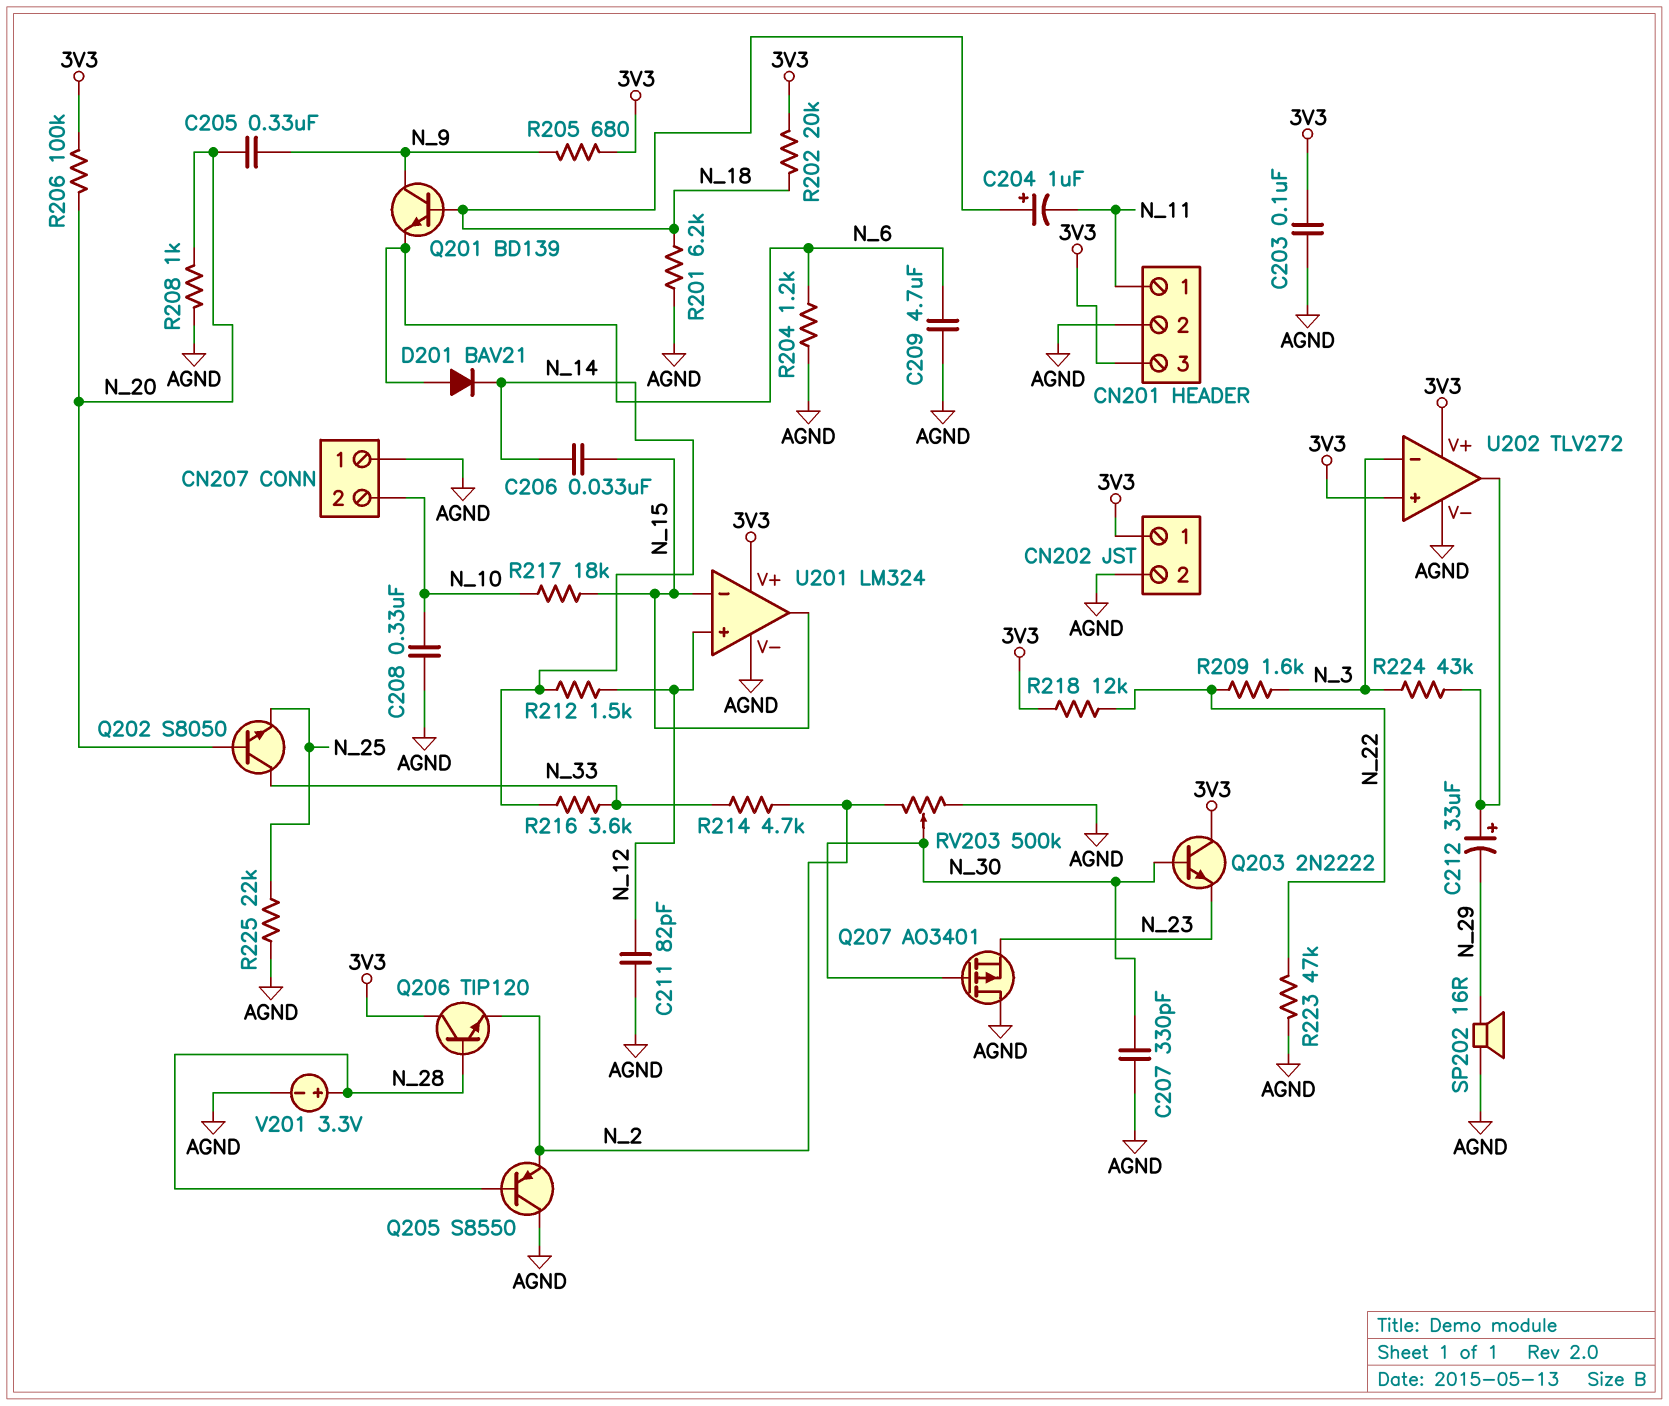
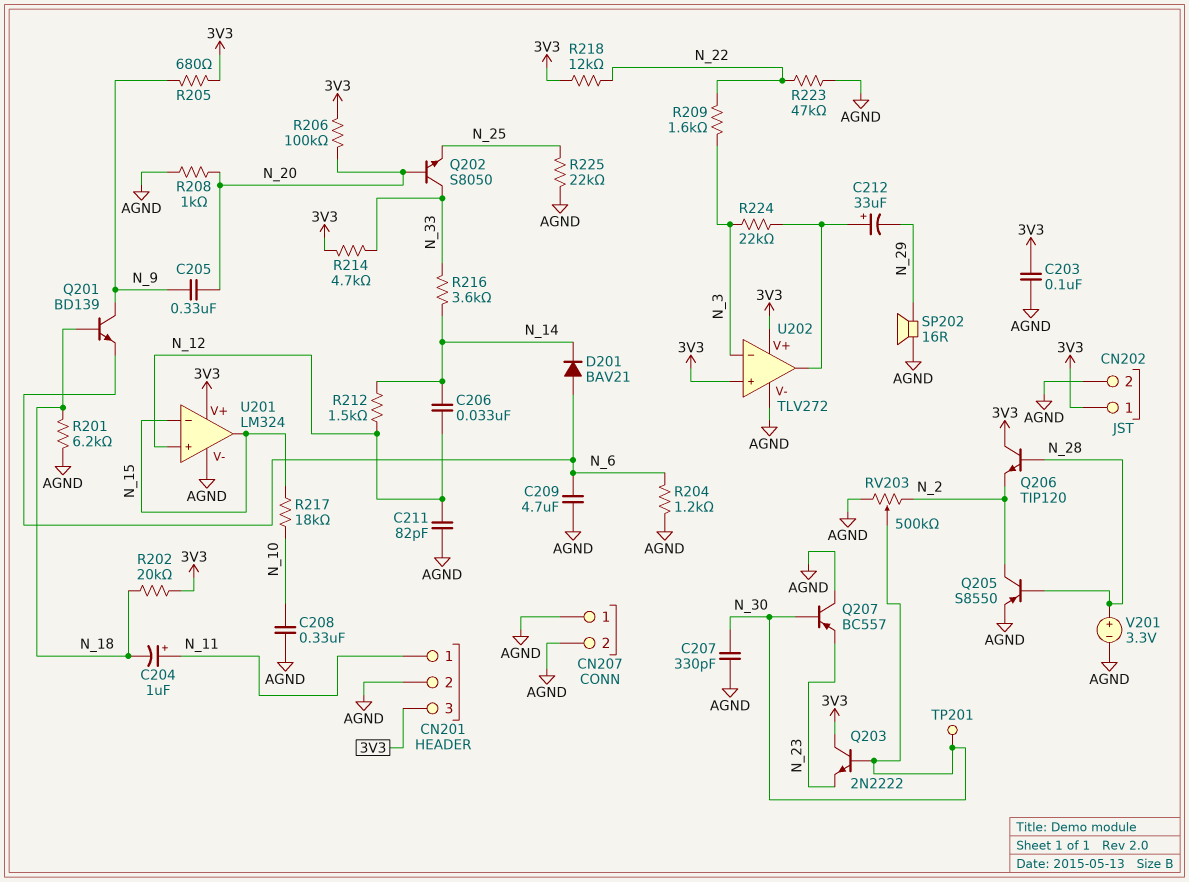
C204: 1uF (plus N_18, minus N_11) -> 1uF (plus N_11, minus N_18)
C206: 33nF (N_14, N_15) -> 33nF (N_12, N_14)
CN207 pin 2: N_10 -> AGND
Q205: PNP S8550 (B N_28, C AGND, E N_2) -> PNP S8550 (B N_28, C N_2, E AGND)
Q207: PMOS AO3401 (G N_30, D AGND, S N_23) -> PNP BC557 (B N_30, C AGND, E N_23)
R214: 4.7k (N_2, N_33) -> 4.7k (3V3, N_33)
R224: 43k (N_3, U202/out) -> 22k (N_3, U202/out)
TP201: none -> test point (N_30)

